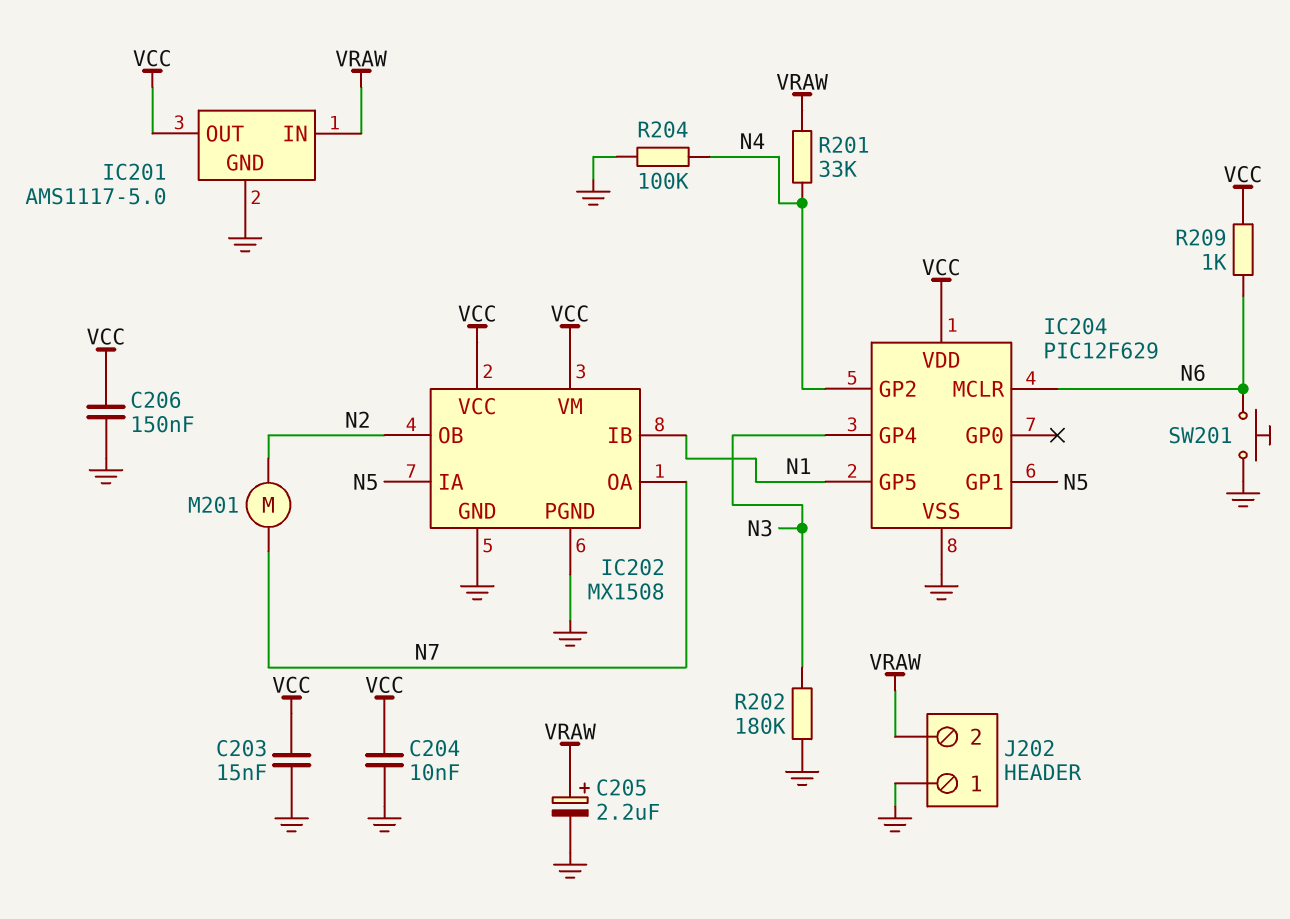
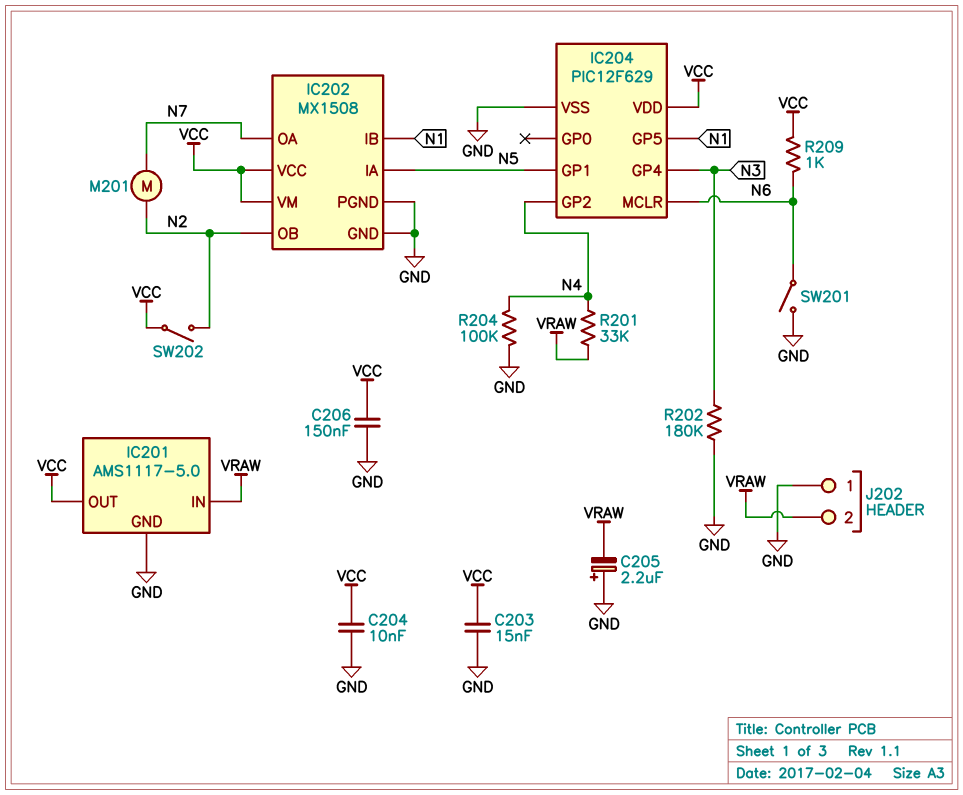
C205: 2.2uF (plus VRAW, minus GND) -> 2.2uF (plus GND, minus VRAW)
SW201: button (GND, N6) -> switch (GND, N6)
SW202: none -> switch (N2, VCC)

